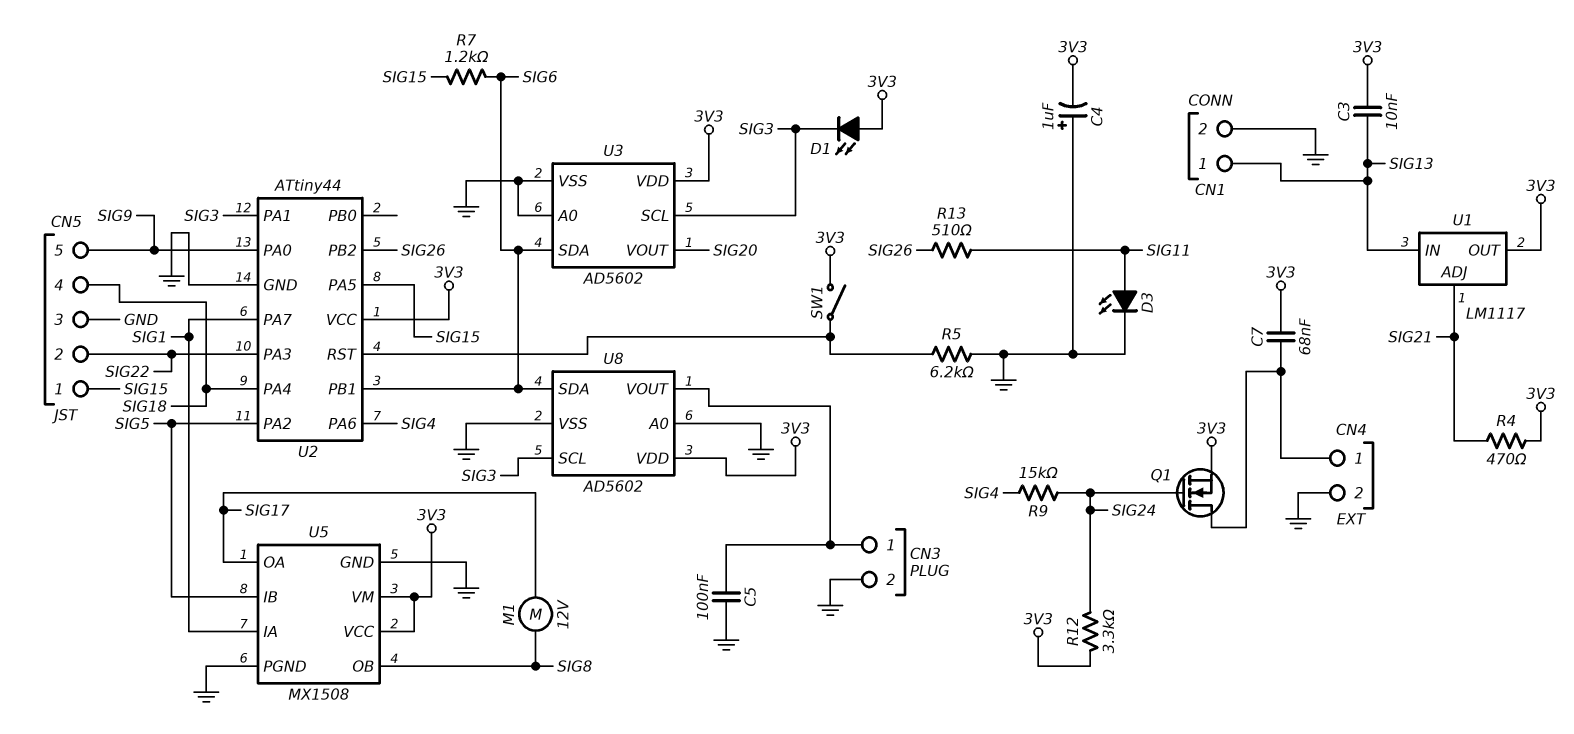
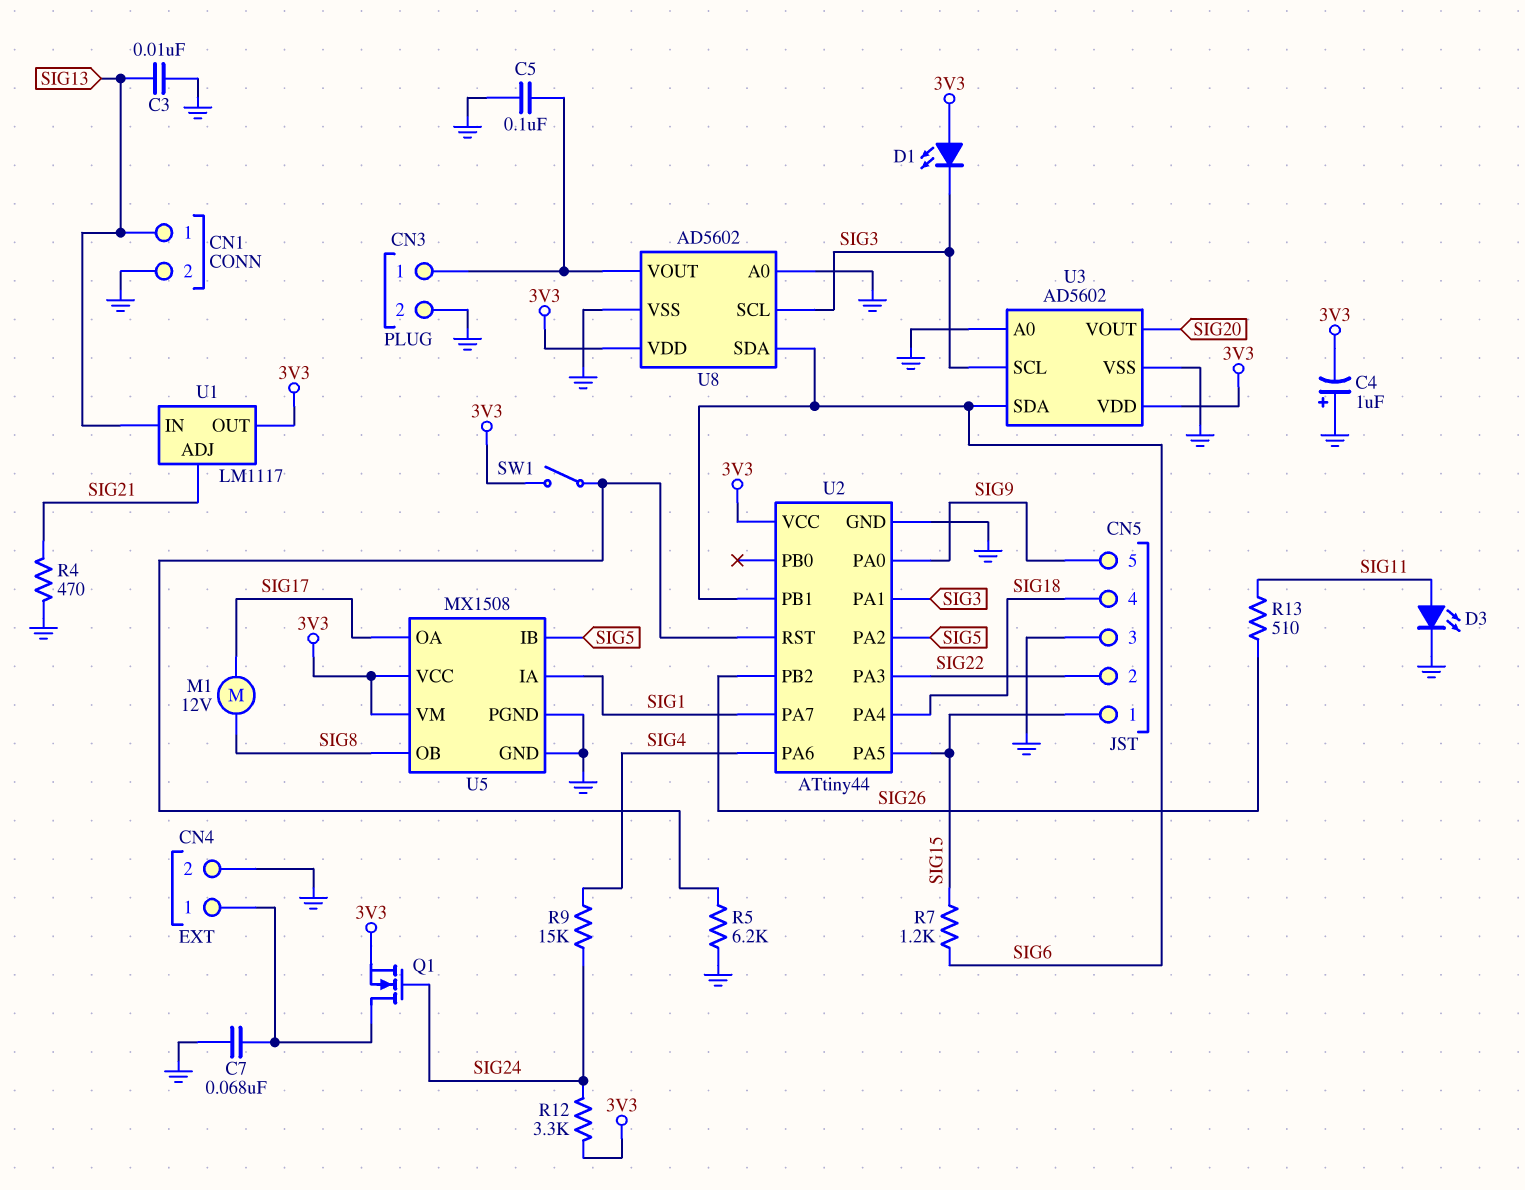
C3: 10nF (3V3, SIG13) -> 10nF (GND, SIG13)
C7: 68nF (3V3, CN4/1) -> 68nF (CN4/1, GND)
R4: 470 (3V3, SIG21) -> 470 (GND, SIG21)

